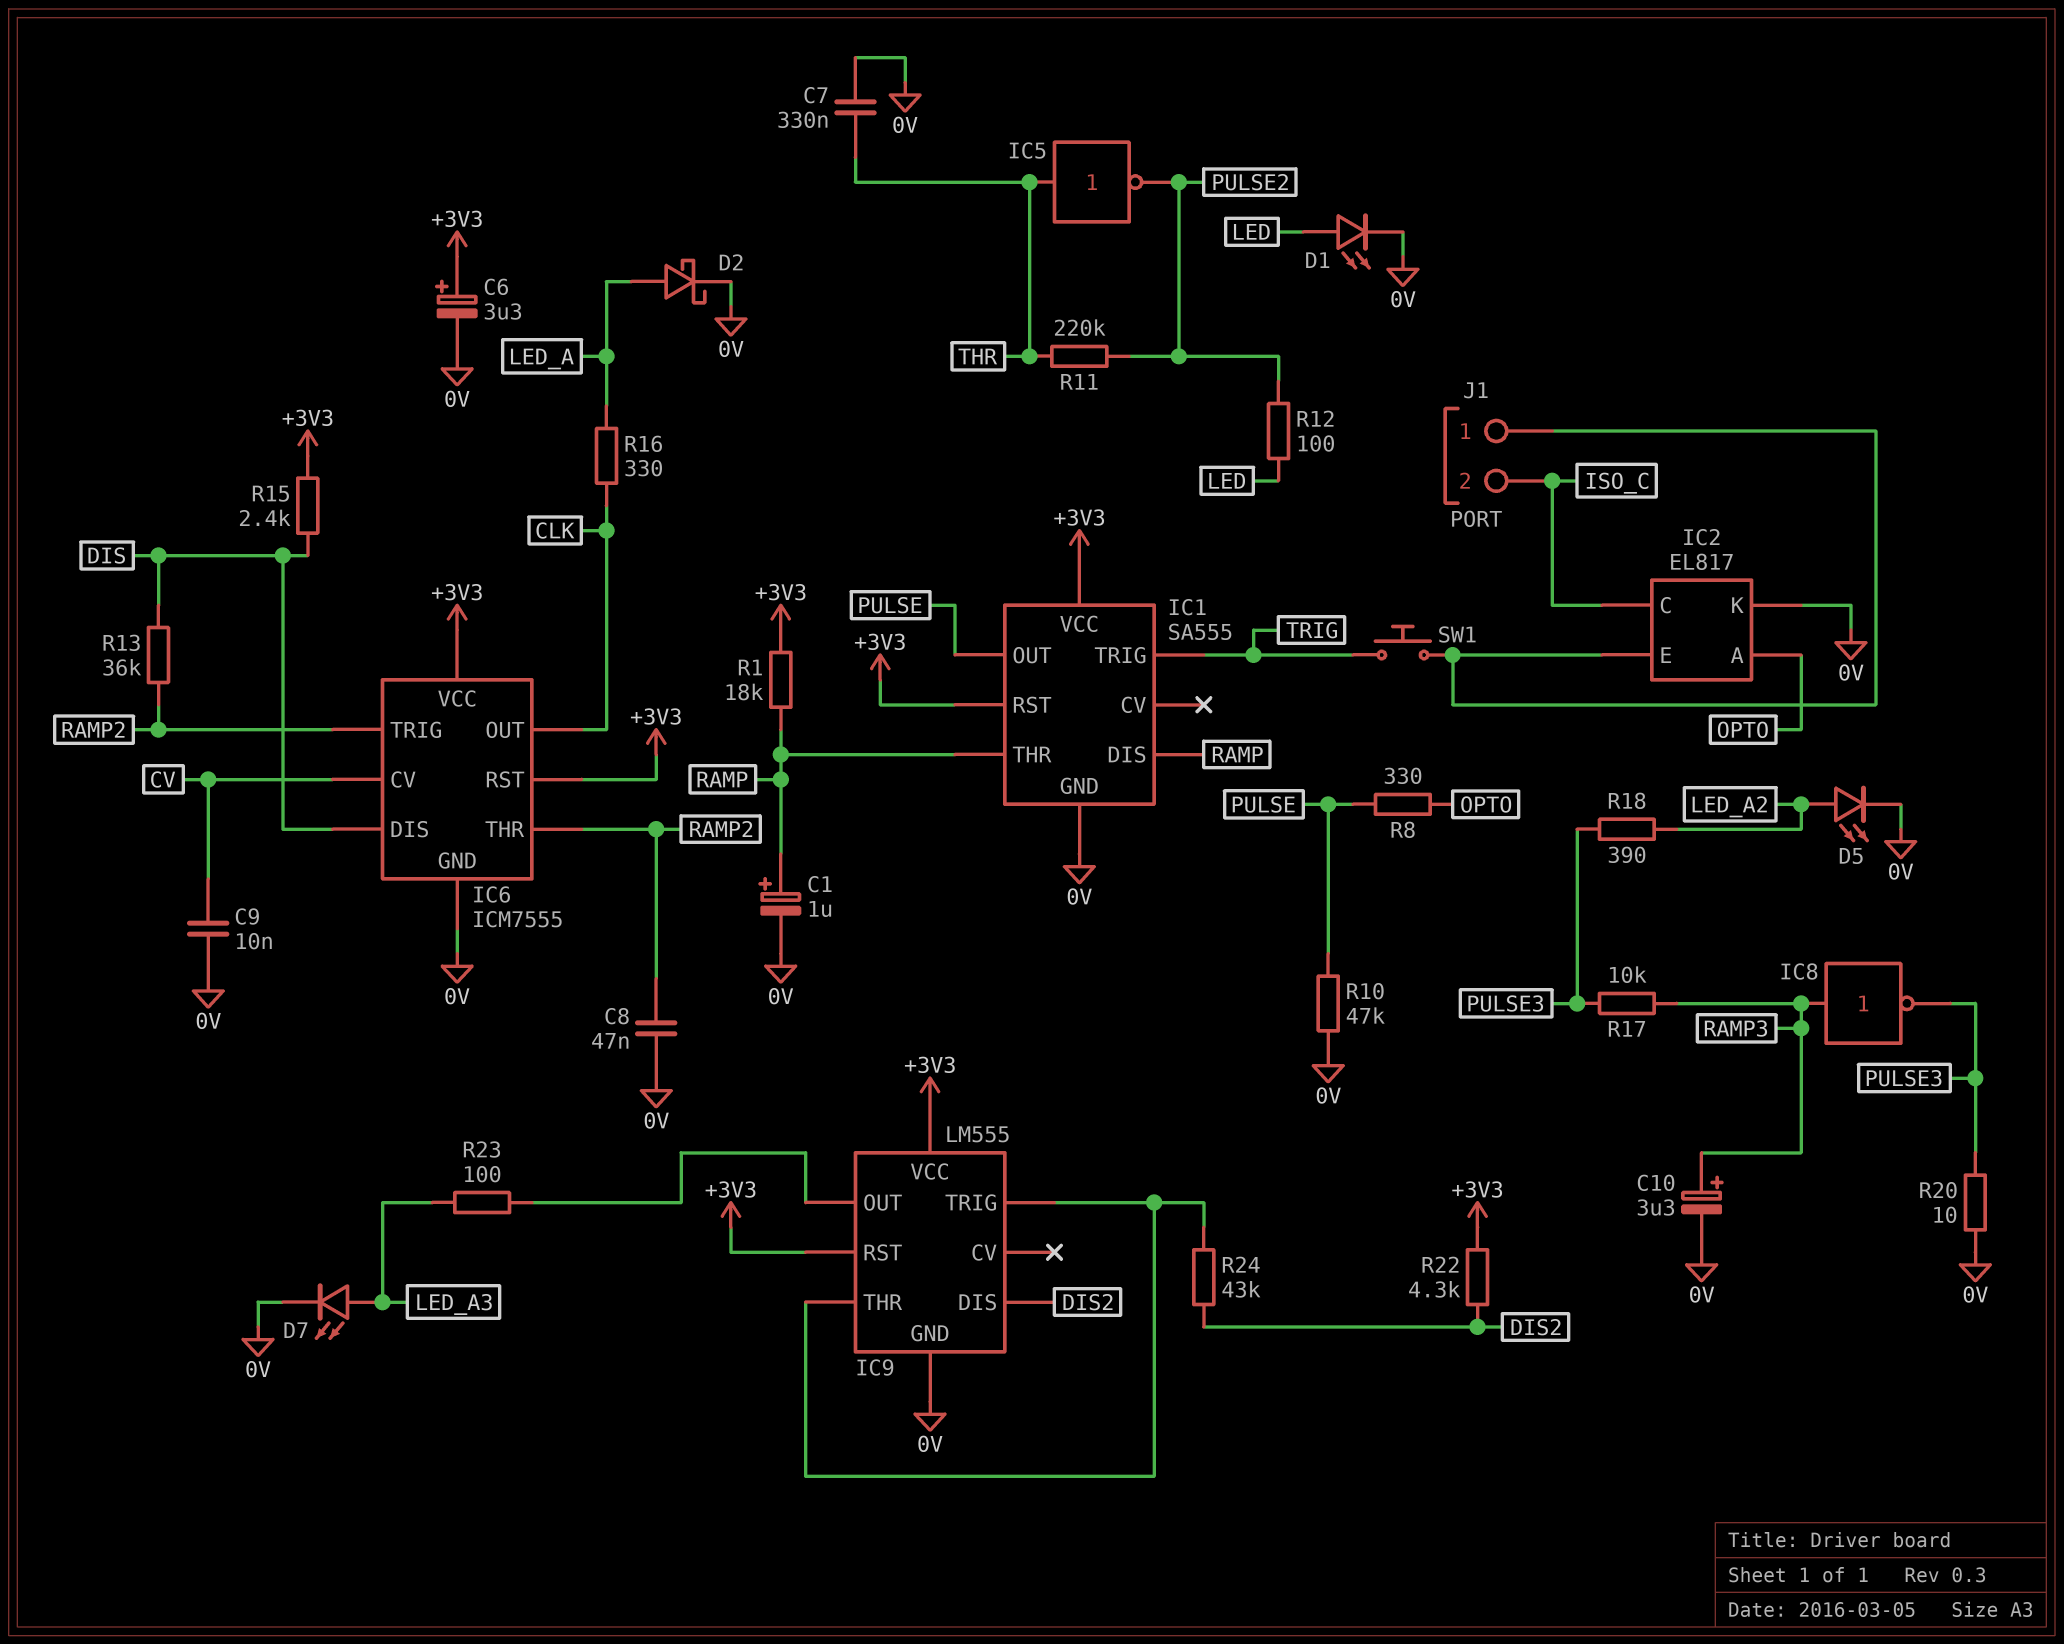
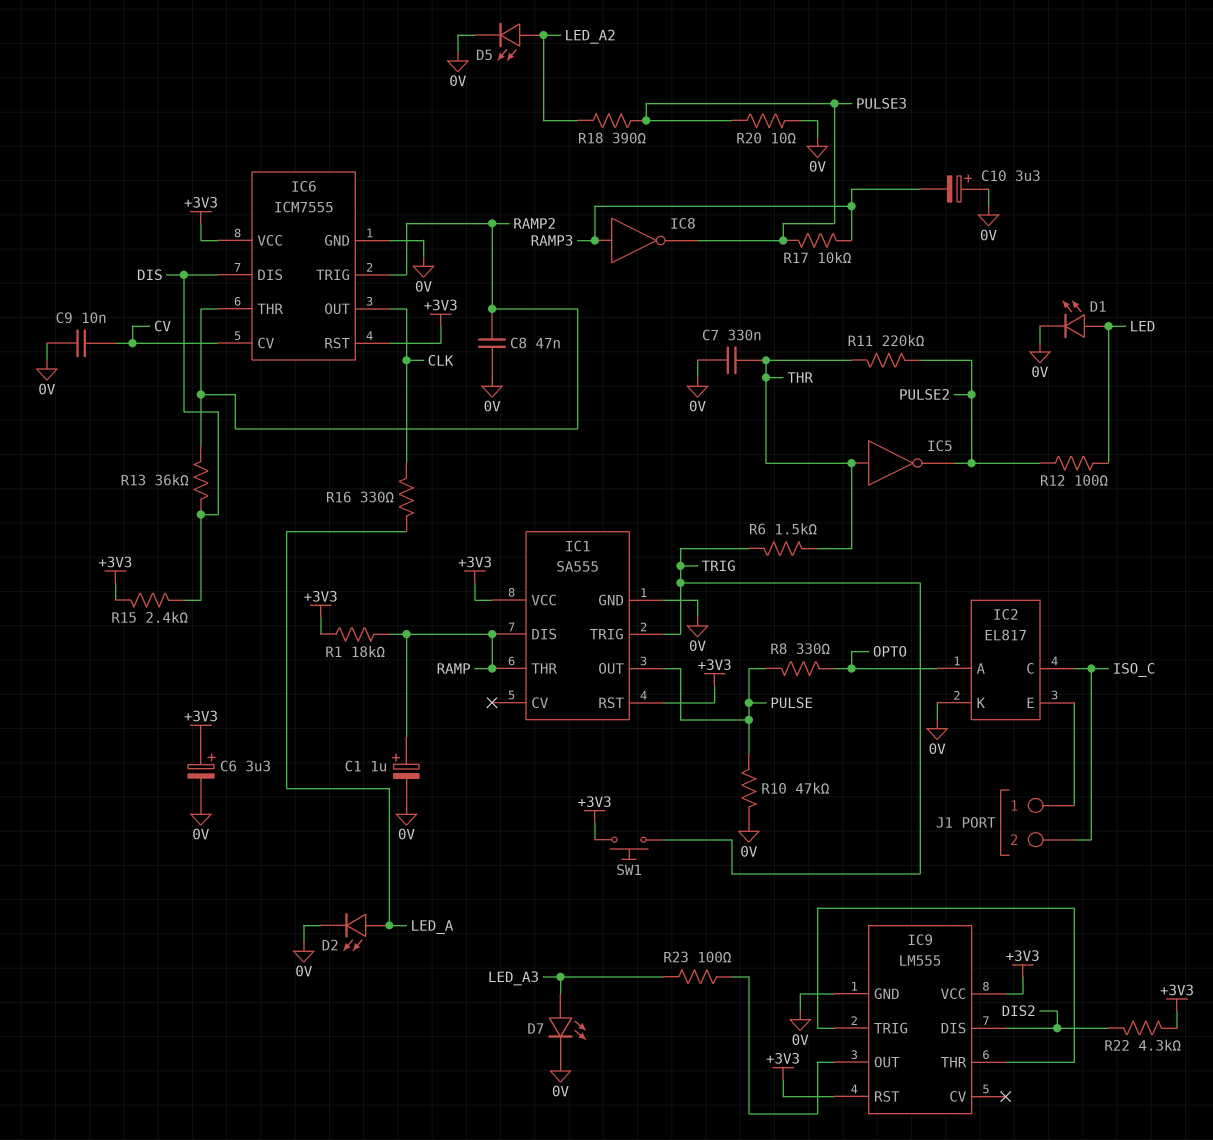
C10: 3.3uF (plus RAMP3, minus 0V) -> 3.3uF (plus 0V, minus RAMP3)
D2: schottky (A LED_A, K 0V) -> LED (A LED_A, K 0V)
R6: none -> 1.5k (THR, TRIG)
R24: 43k (DIS2, IC9/THR) -> none
SW1: button (IC2/E, TRIG) -> button (+3V3, TRIG)

